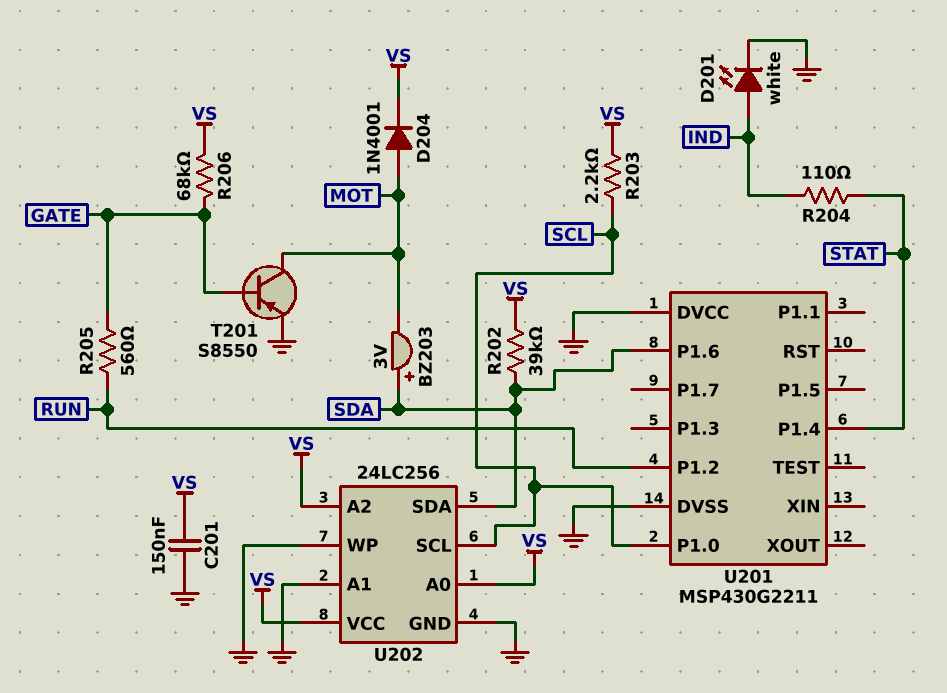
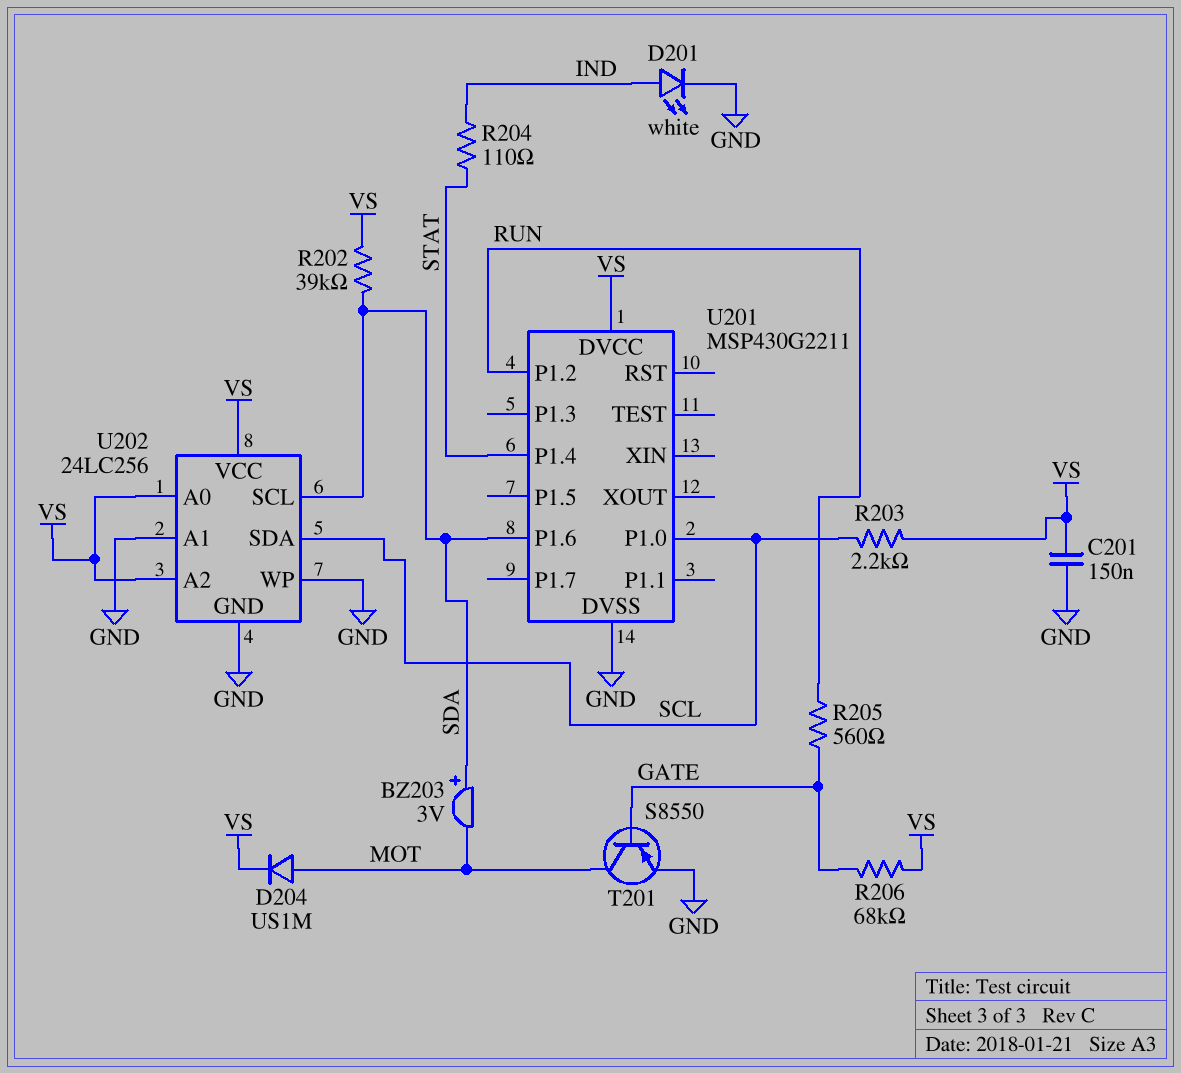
D204: diode 1N4001 (A MOT, K VS) -> diode US1M (A MOT, K VS)
U201 pin DVCC: GND -> VS
U202 pin SCL: SCL -> SDA
U202 pin SDA: SDA -> SCL

